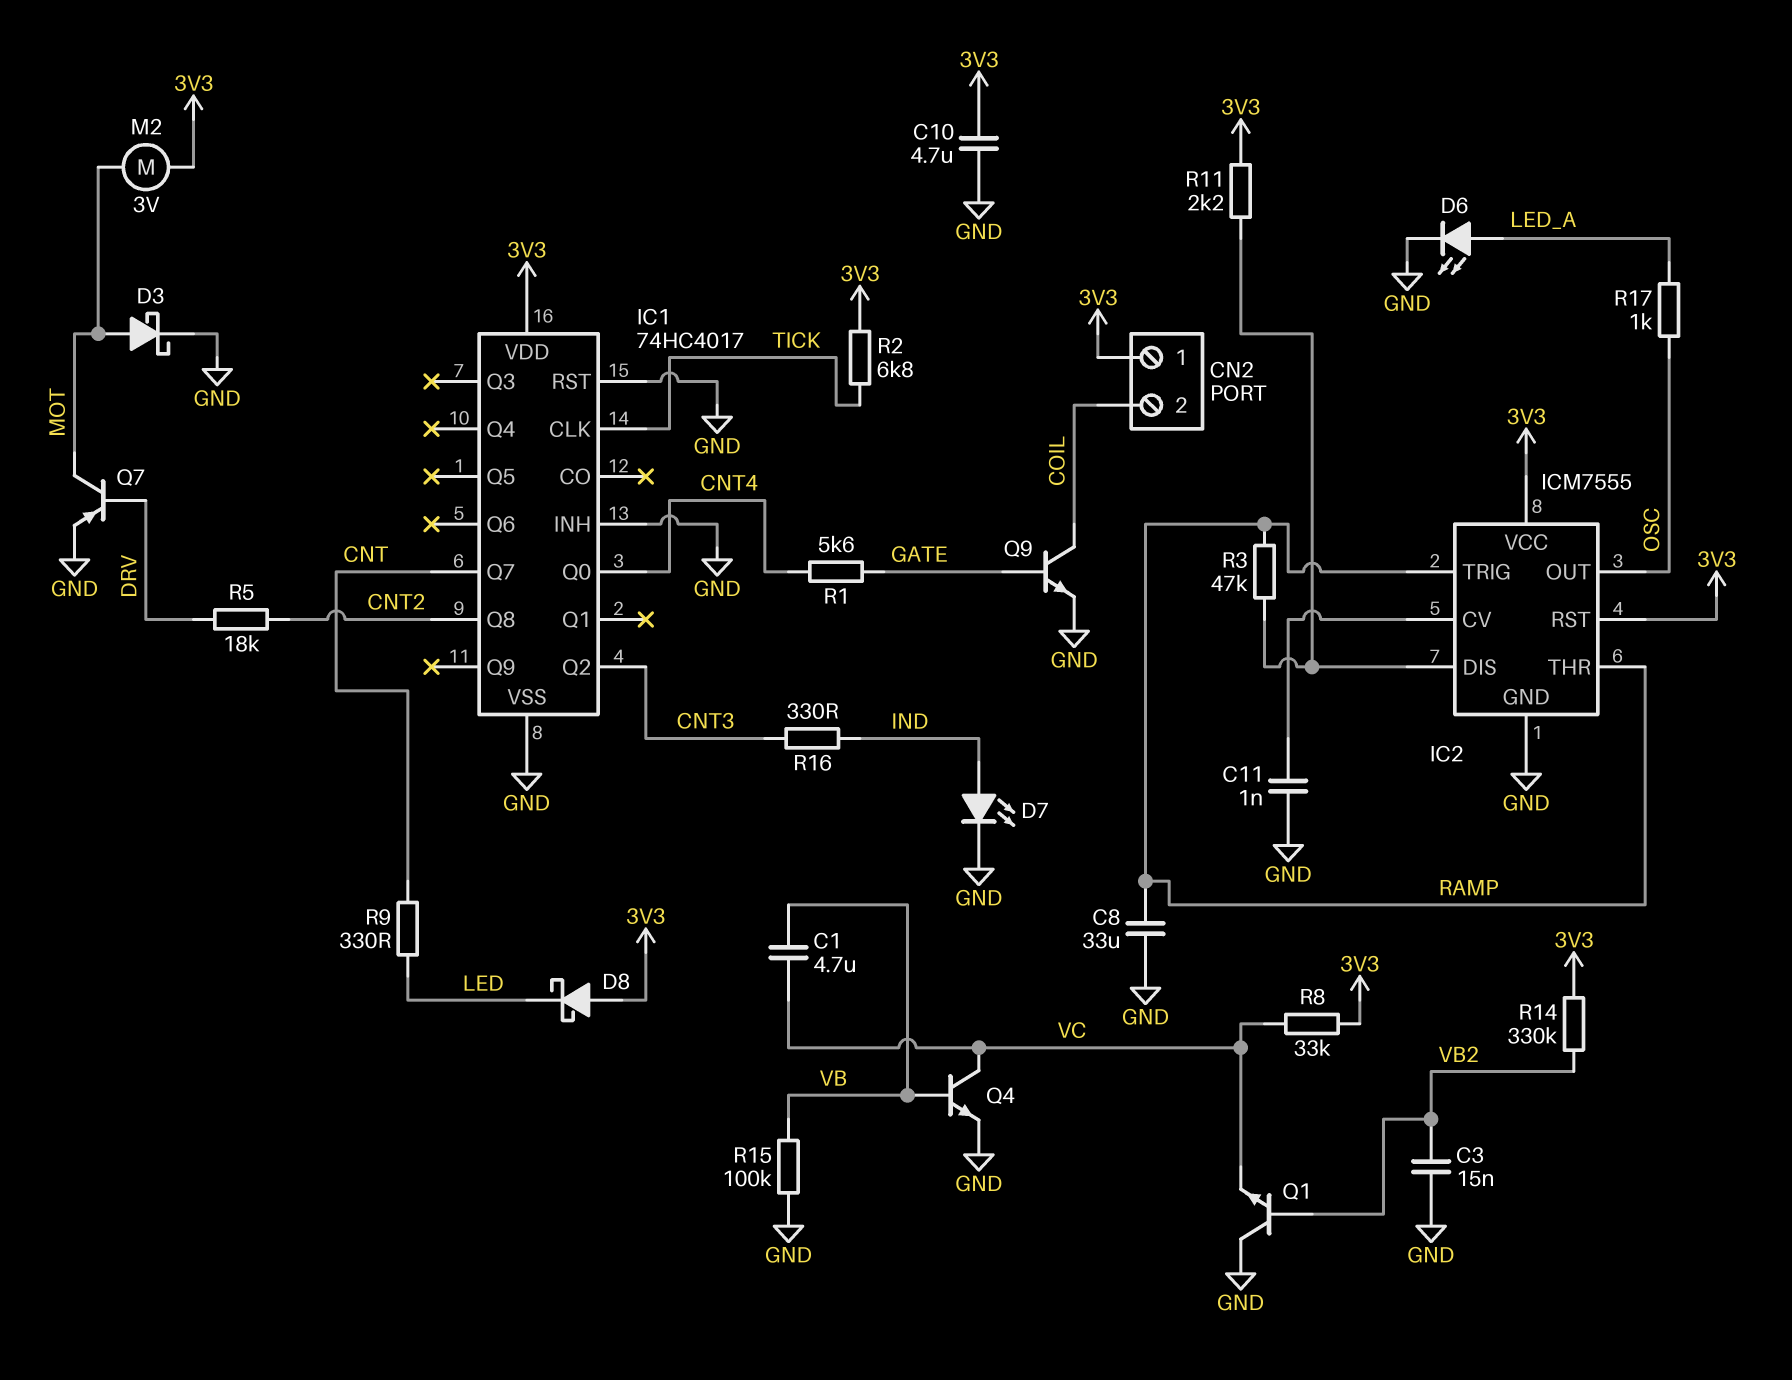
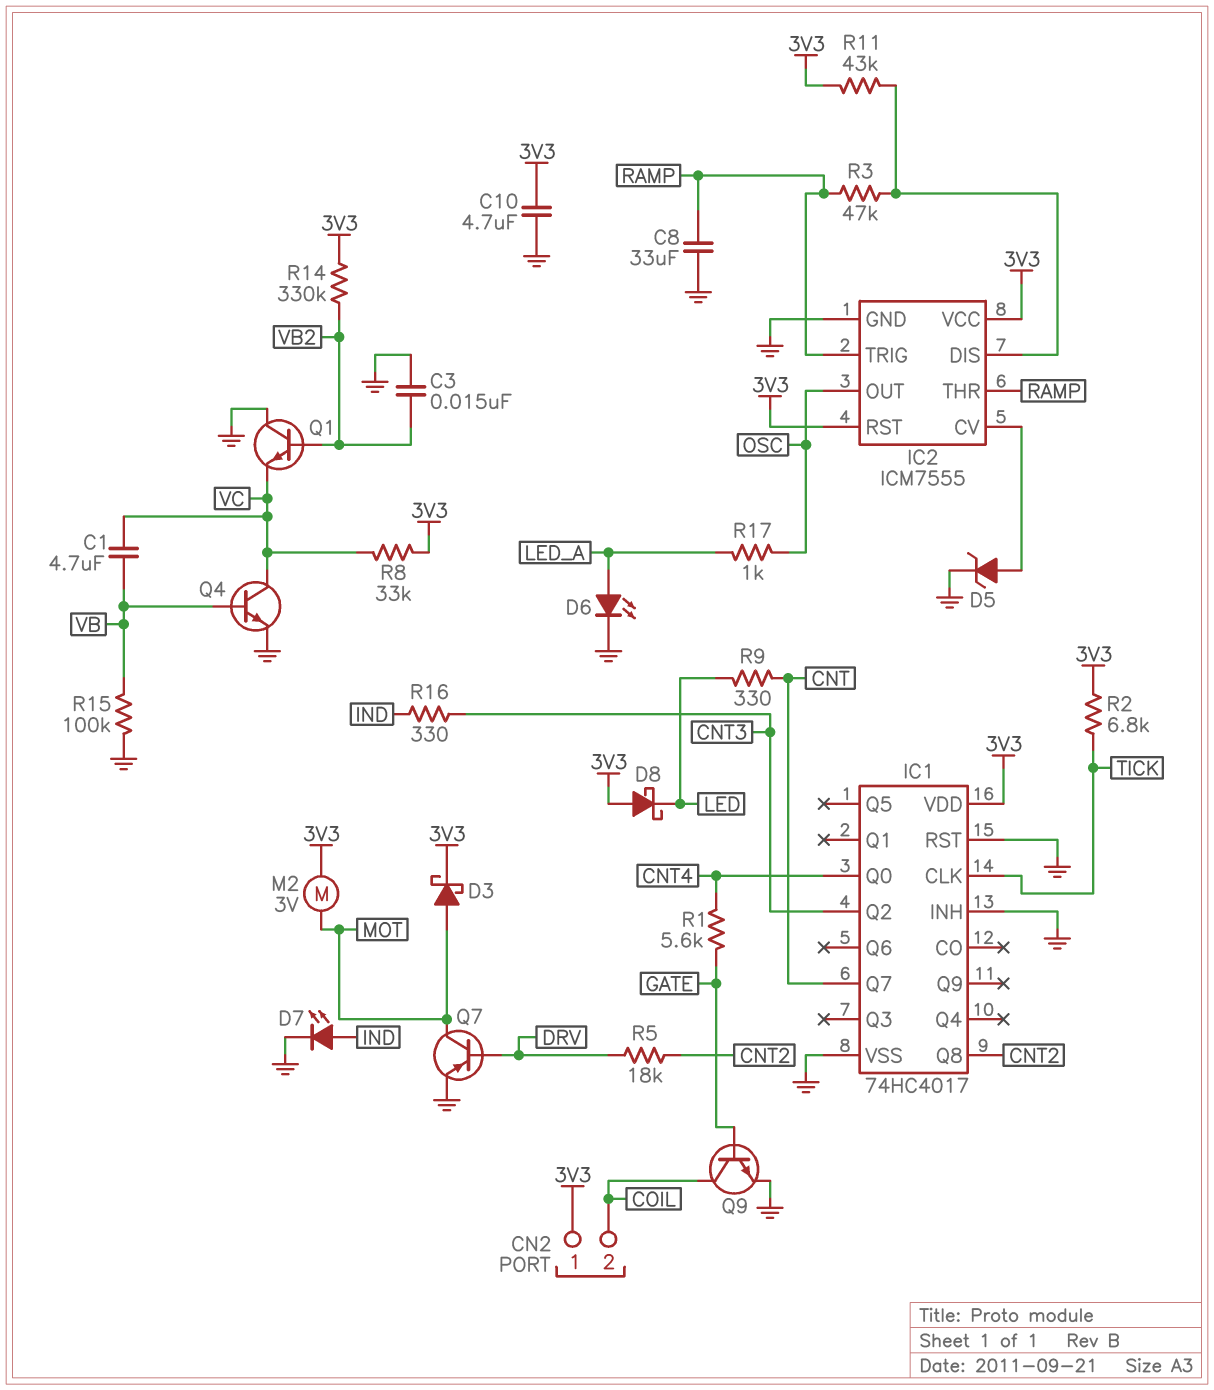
C11: 1nF (GND, IC2/CV) -> none
D3: schottky (A MOT, K GND) -> schottky (A MOT, K 3V3)
D5: none -> zener (A IC2/CV, K GND)
R11: 2.2k (3V3, IC2/DIS) -> 43k (3V3, IC2/DIS)

